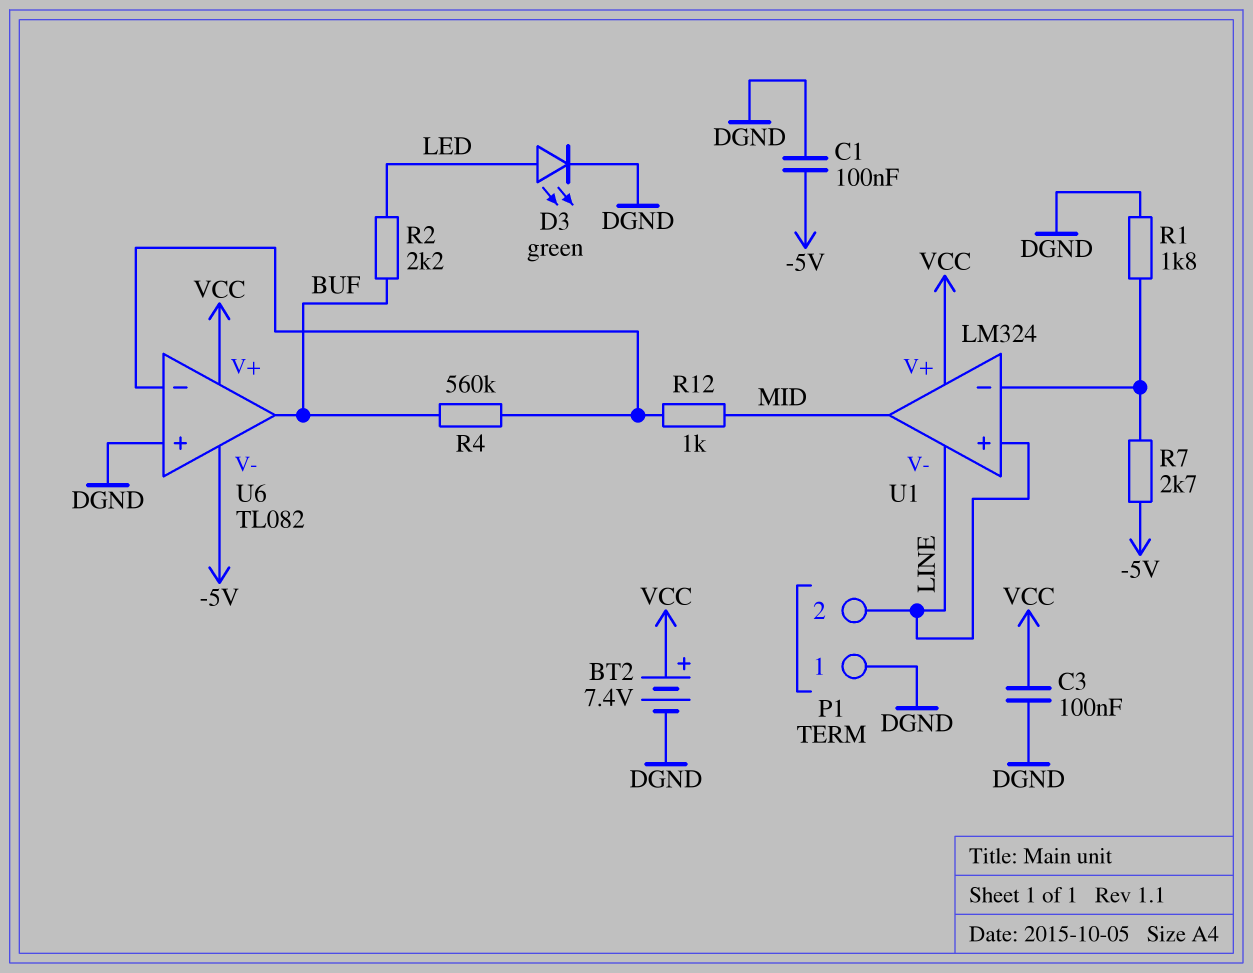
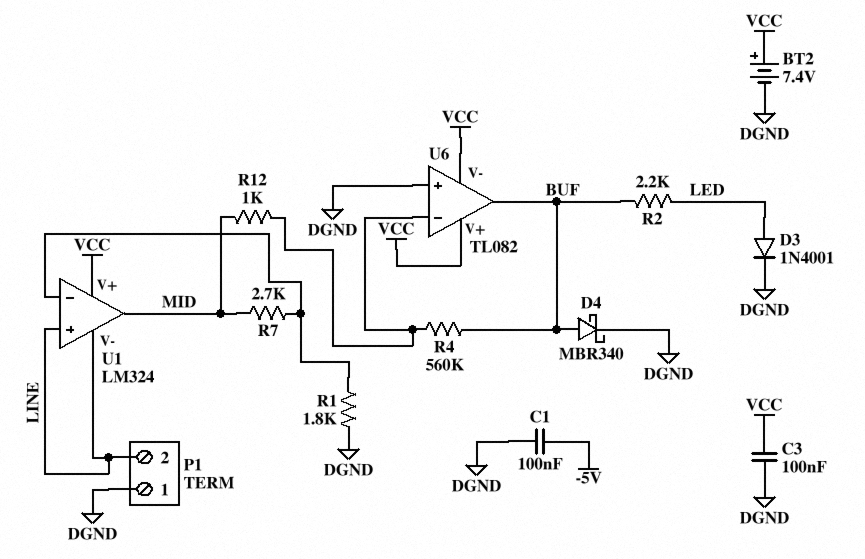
D3: LED green (A LED, K DGND) -> diode 1N4001 (A LED, K DGND)
D4: none -> schottky MBR340 (A BUF, K DGND)
R7: 2.7k (-5V, U1/in-) -> 2.7k (MID, U1/in-)
U6 pin V-: -5V -> VCC

